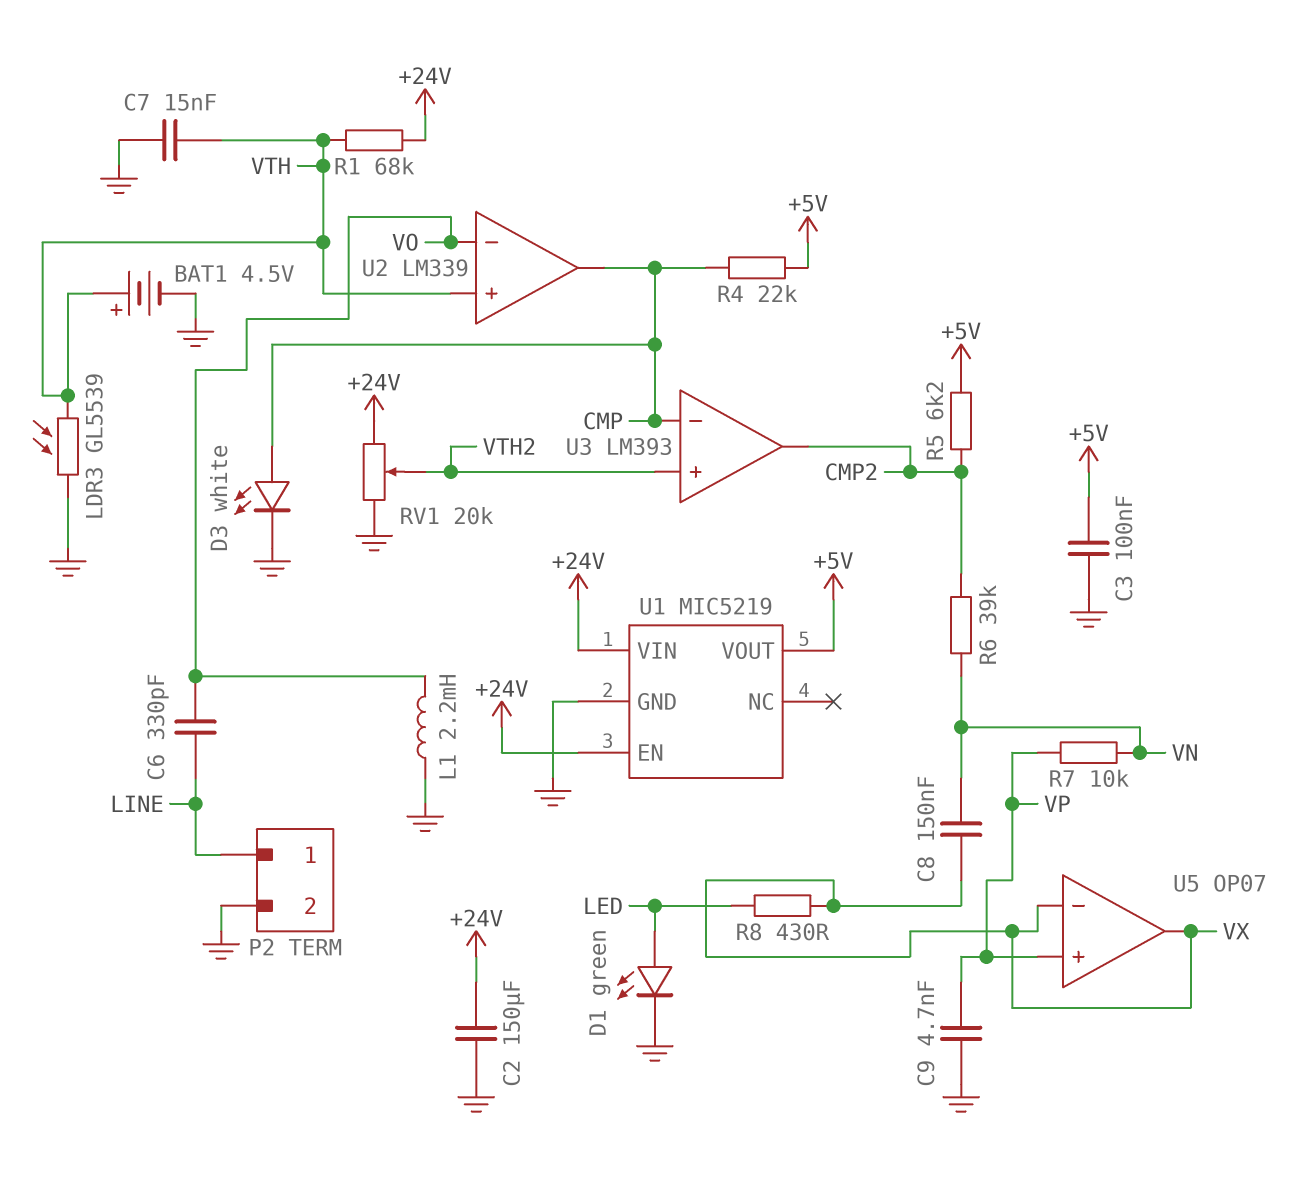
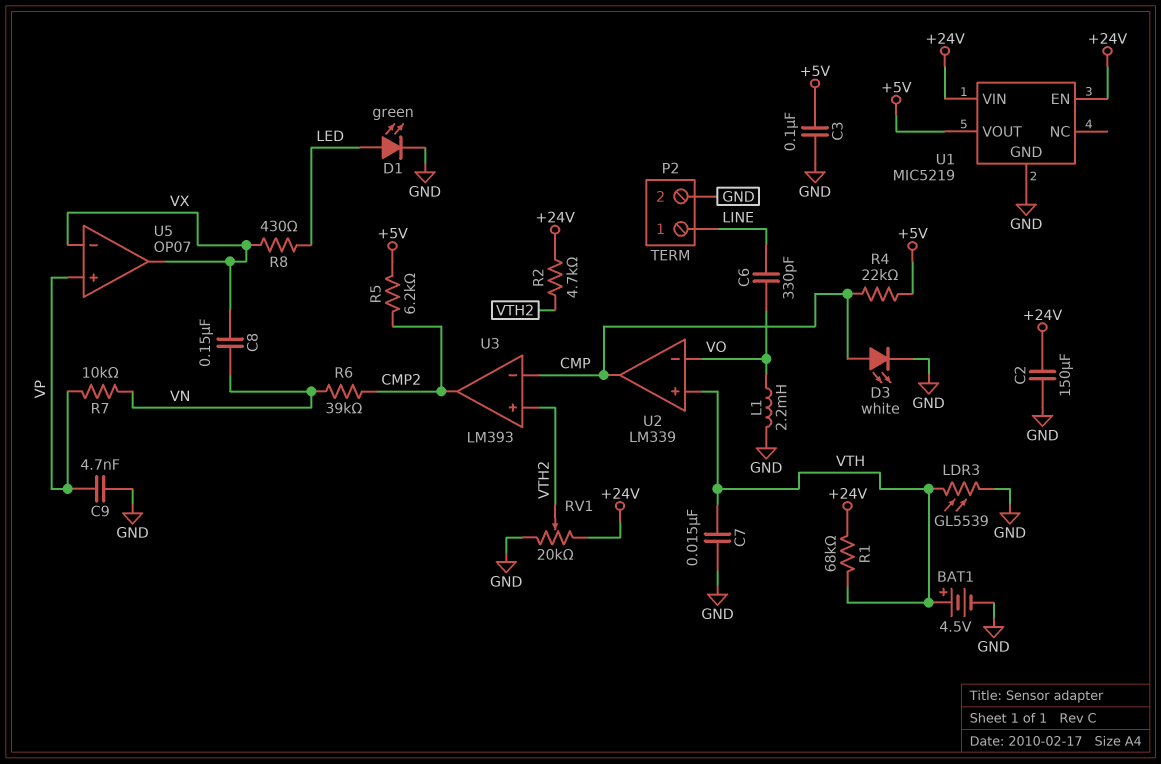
R2: none -> 4.7k (+24V, VTH2)

